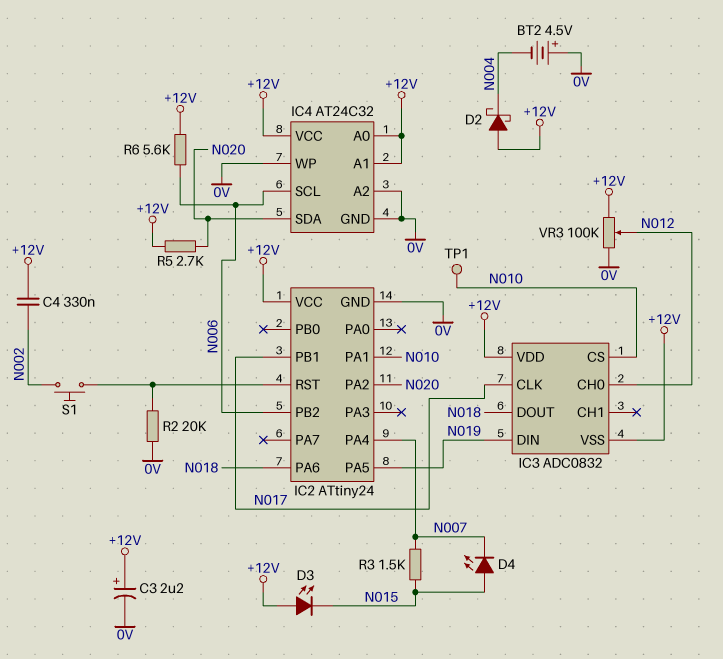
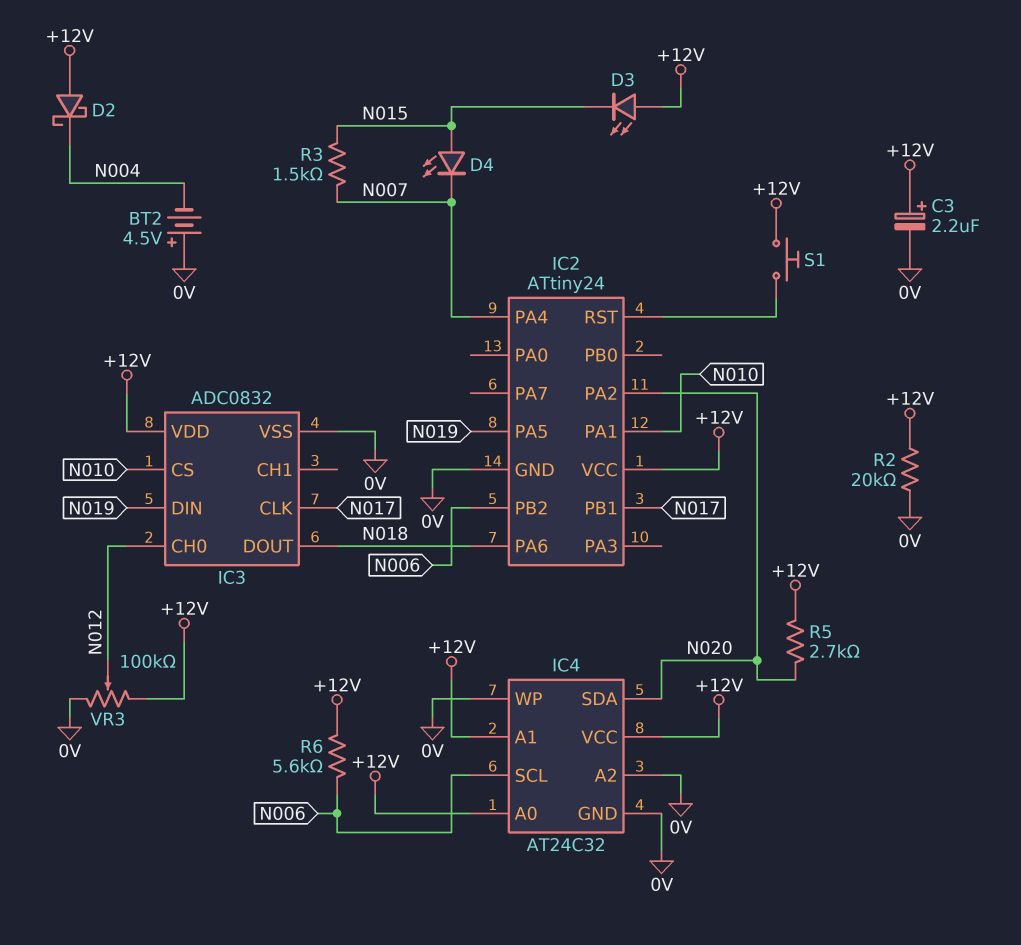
C4: 330nF (+12V, N002) -> none
IC3 pin VSS: +12V -> 0V
R2: 20k (0V, IC2/RST) -> 20k (+12V, 0V)
S1: button (IC2/RST, N002) -> button (+12V, IC2/RST)
TP1: test point (N010) -> none

